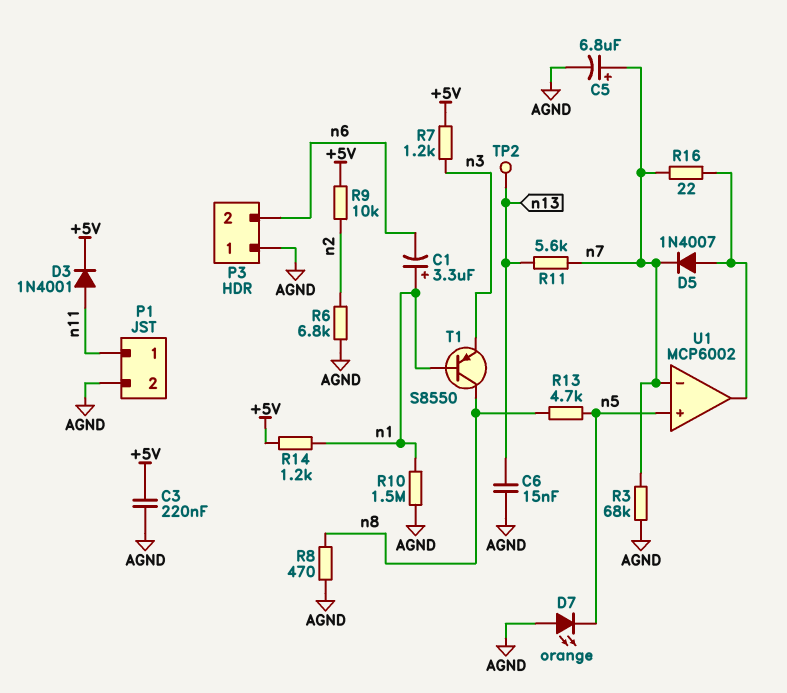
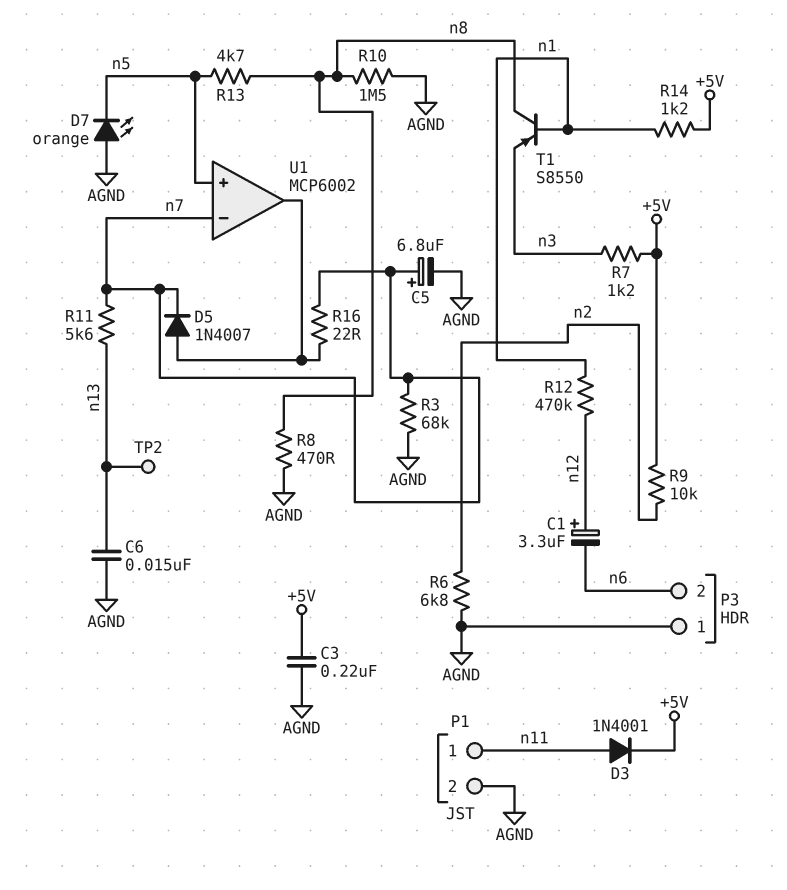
C1: 3.3uF (plus n1, minus n6) -> 3.3uF (plus n12, minus n6)
R10: 1.5M (AGND, n1) -> 1.5M (AGND, n8)
R12: none -> 470k (n1, n12)

